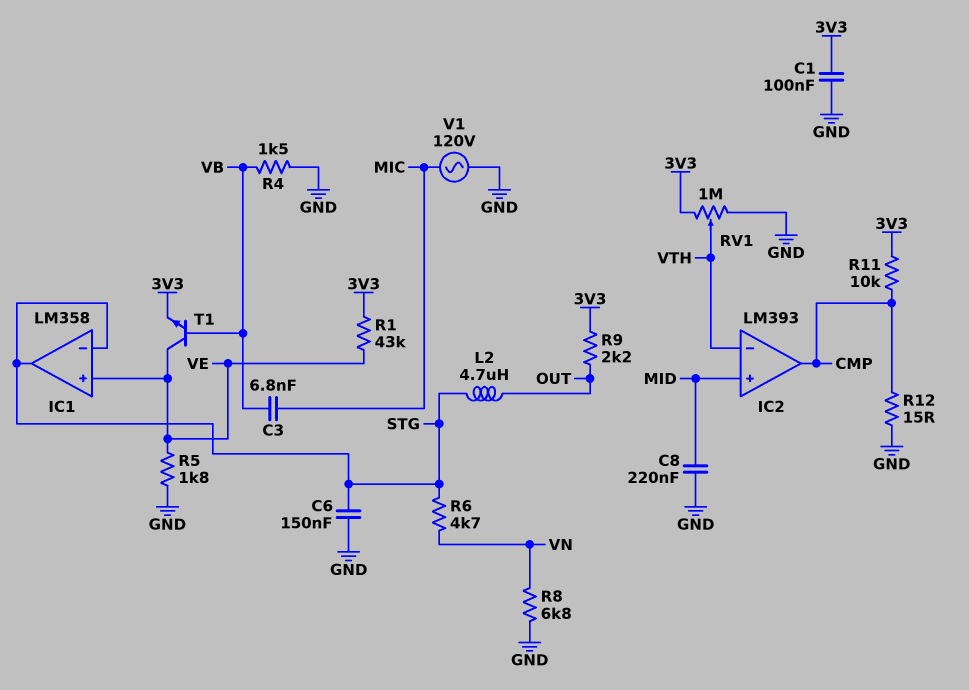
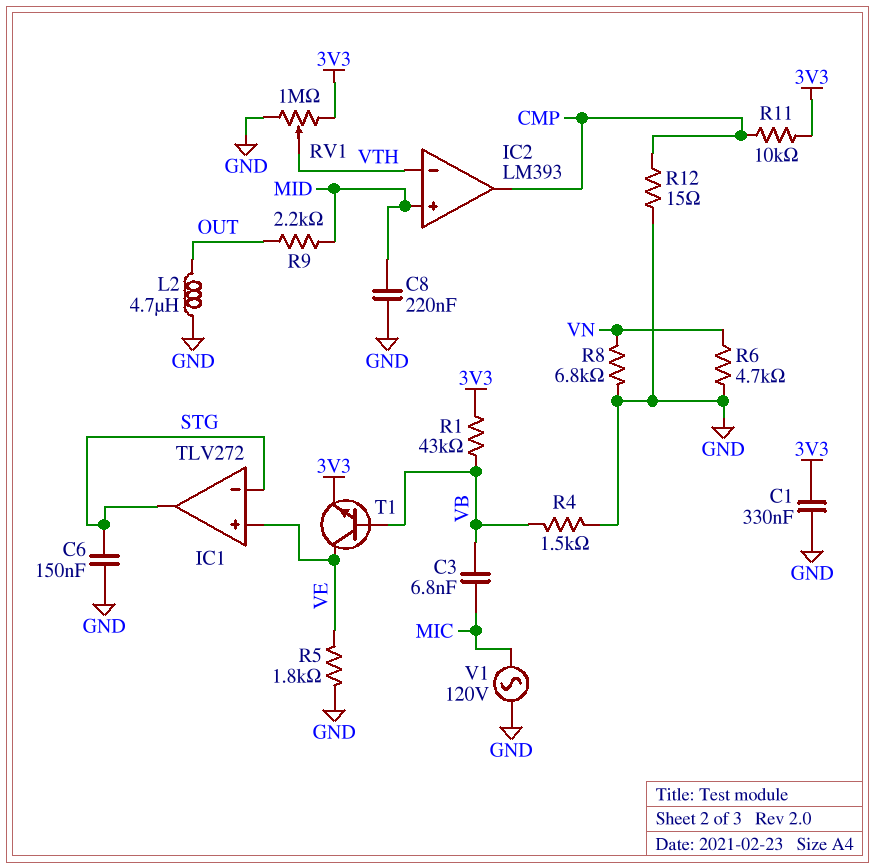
C1: 100nF (3V3, GND) -> 330nF (3V3, GND)
IC1: LM358 -> TLV272
L2: 4.7uH (OUT, STG) -> 4.7uH (GND, OUT)
R1: 43k (3V3, VE) -> 43k (3V3, VB)
R6: 4.7k (STG, VN) -> 4.7k (GND, VN)
R9: 2.2k (3V3, OUT) -> 2.2k (MID, OUT)

